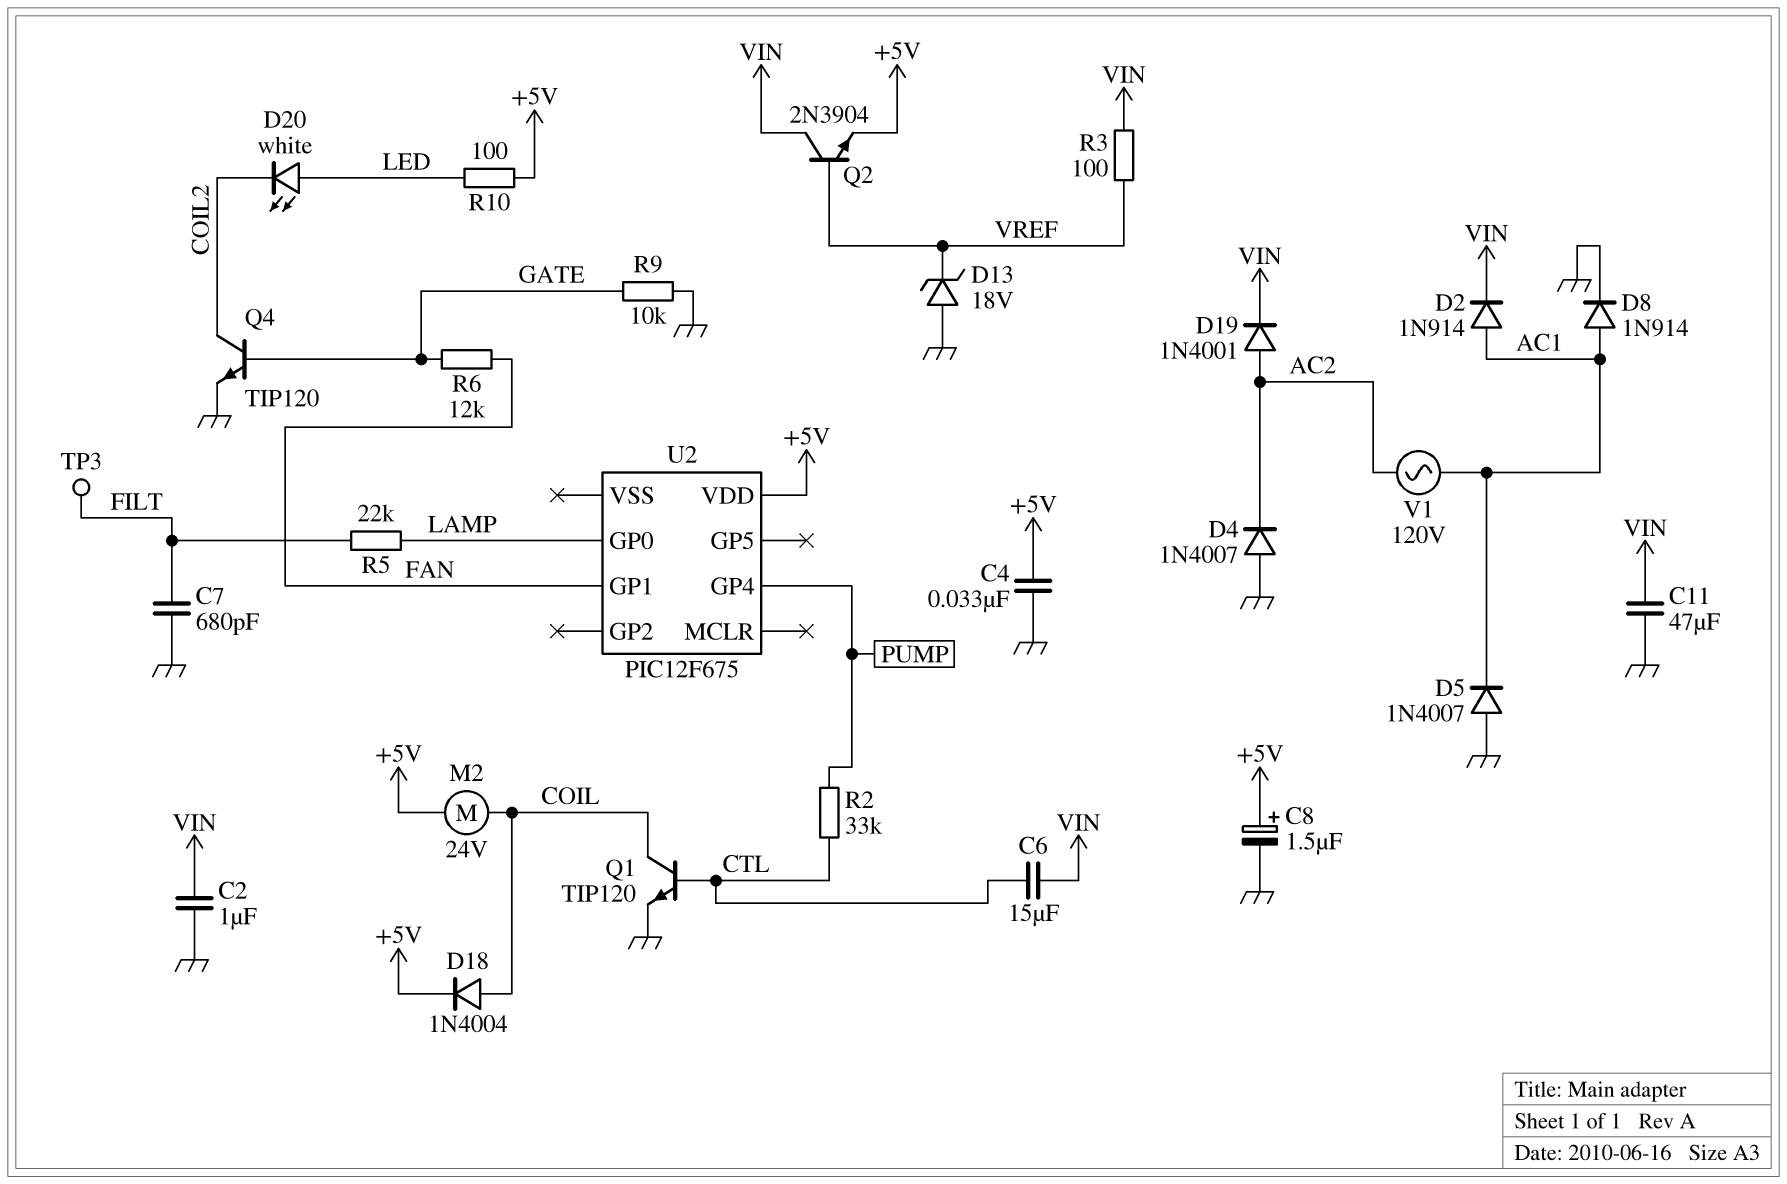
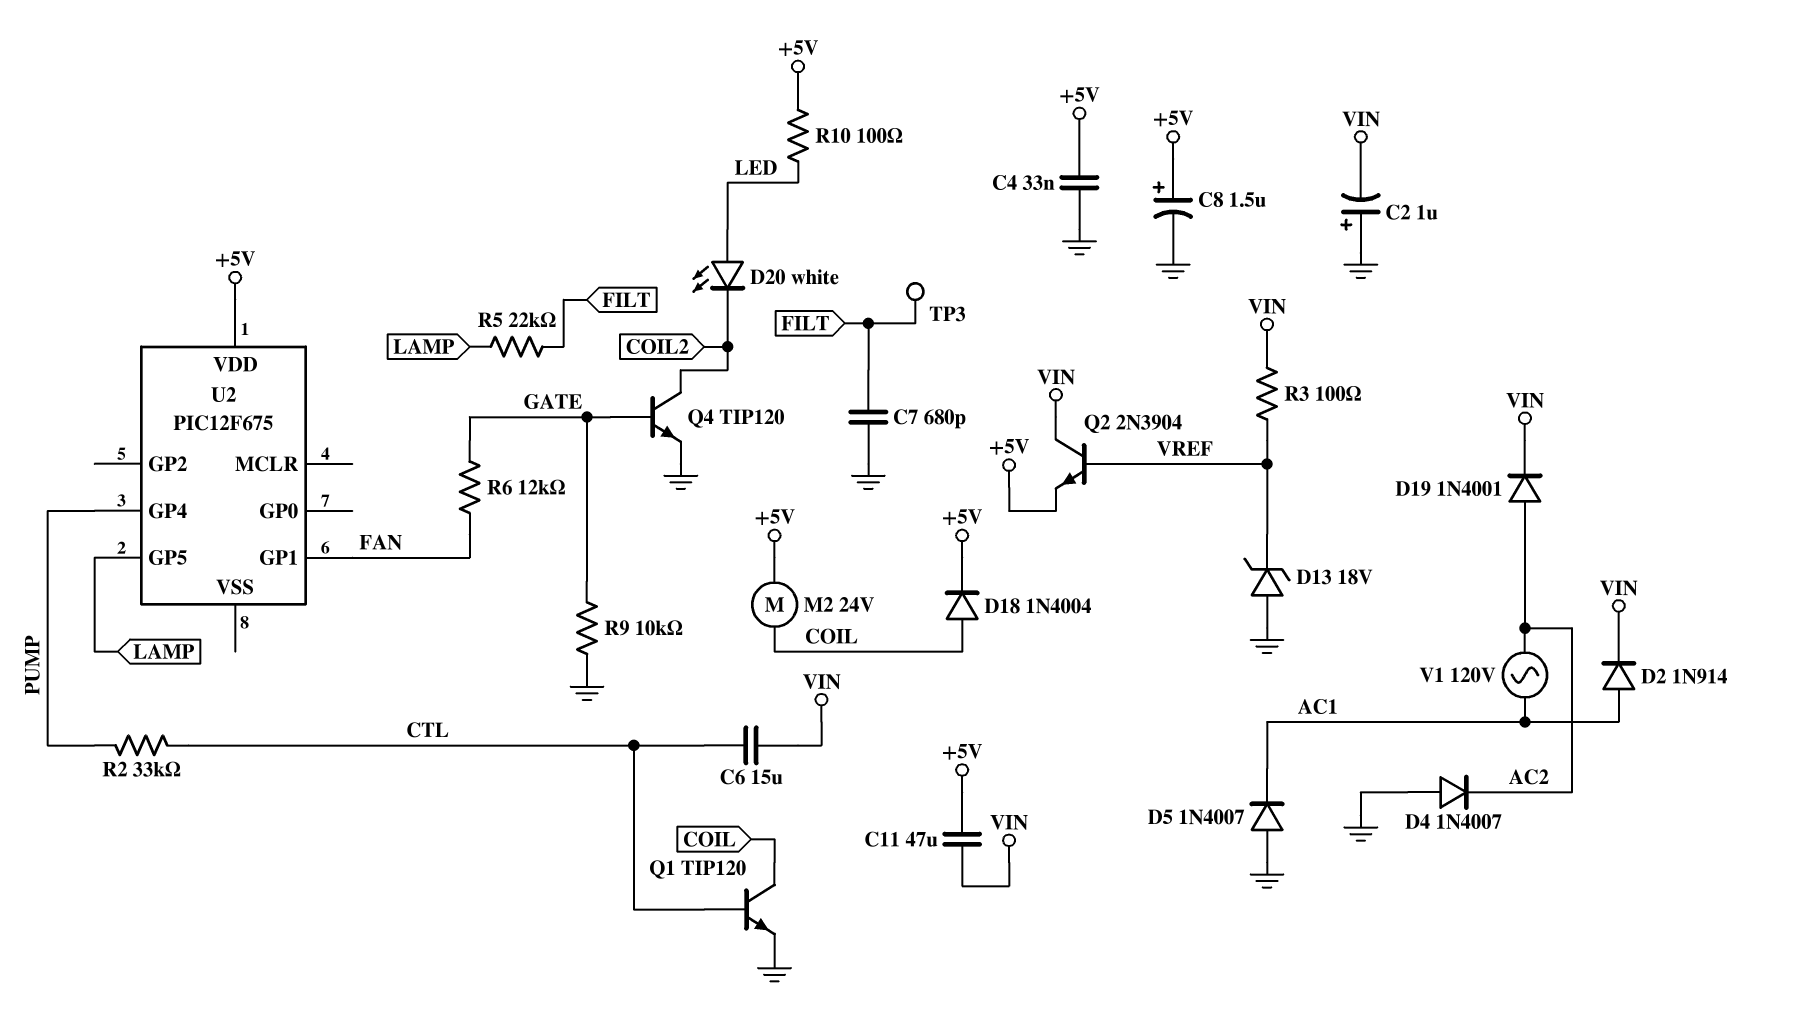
C2: 1uF (GND, VIN) -> 1uF (plus GND, minus VIN)
C11: 47uF (GND, VIN) -> 47uF (+5V, VIN)
D8: diode 1N914 (A AC1, K GND) -> none
U2 pin GP0: LAMP -> none
U2 pin GP5: none -> LAMP

